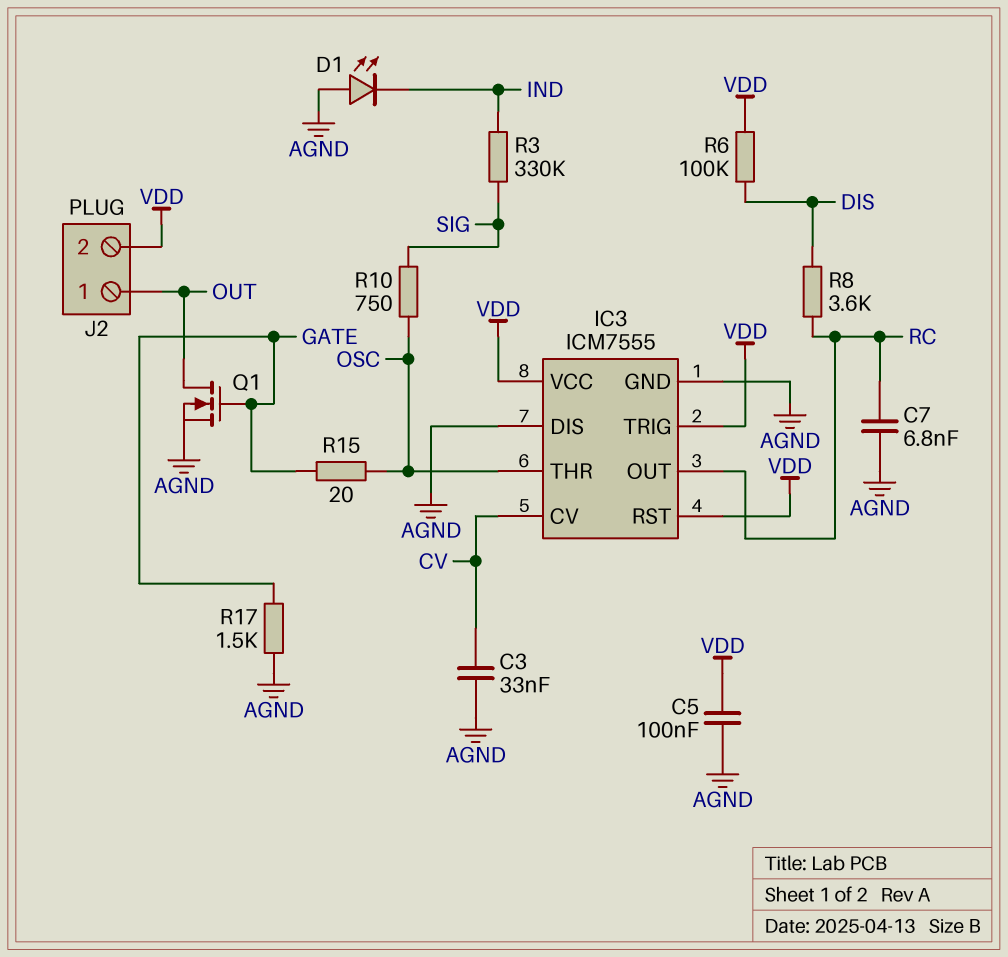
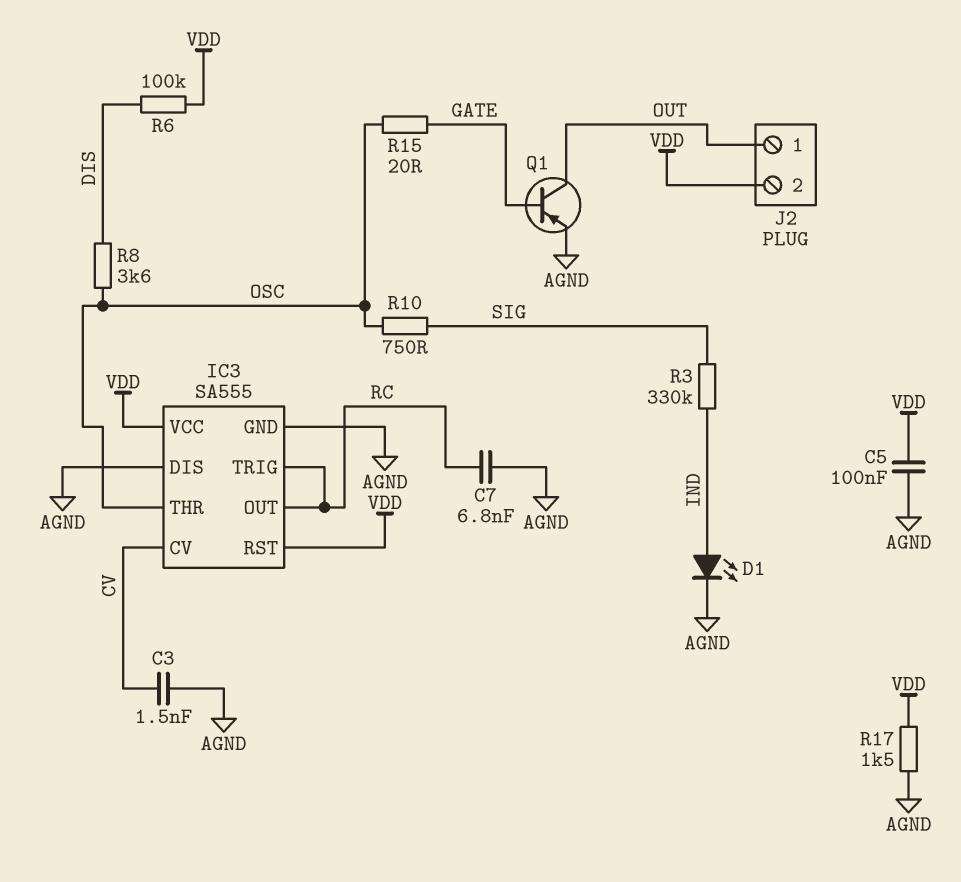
C3: 33nF (AGND, CV) -> 1.5nF (AGND, CV)
D1: LED (A AGND, K IND) -> LED (A IND, K AGND)
IC3: ICM7555 -> SA555
IC3 pin TRIG: VDD -> RC
Q1: NMOS (G GATE, D OUT, S AGND) -> PNP (B GATE, C OUT, E AGND)
R8: 3.6k (DIS, RC) -> 3.6k (DIS, OSC)
R17: 1.5k (AGND, GATE) -> 1.5k (AGND, VDD)

